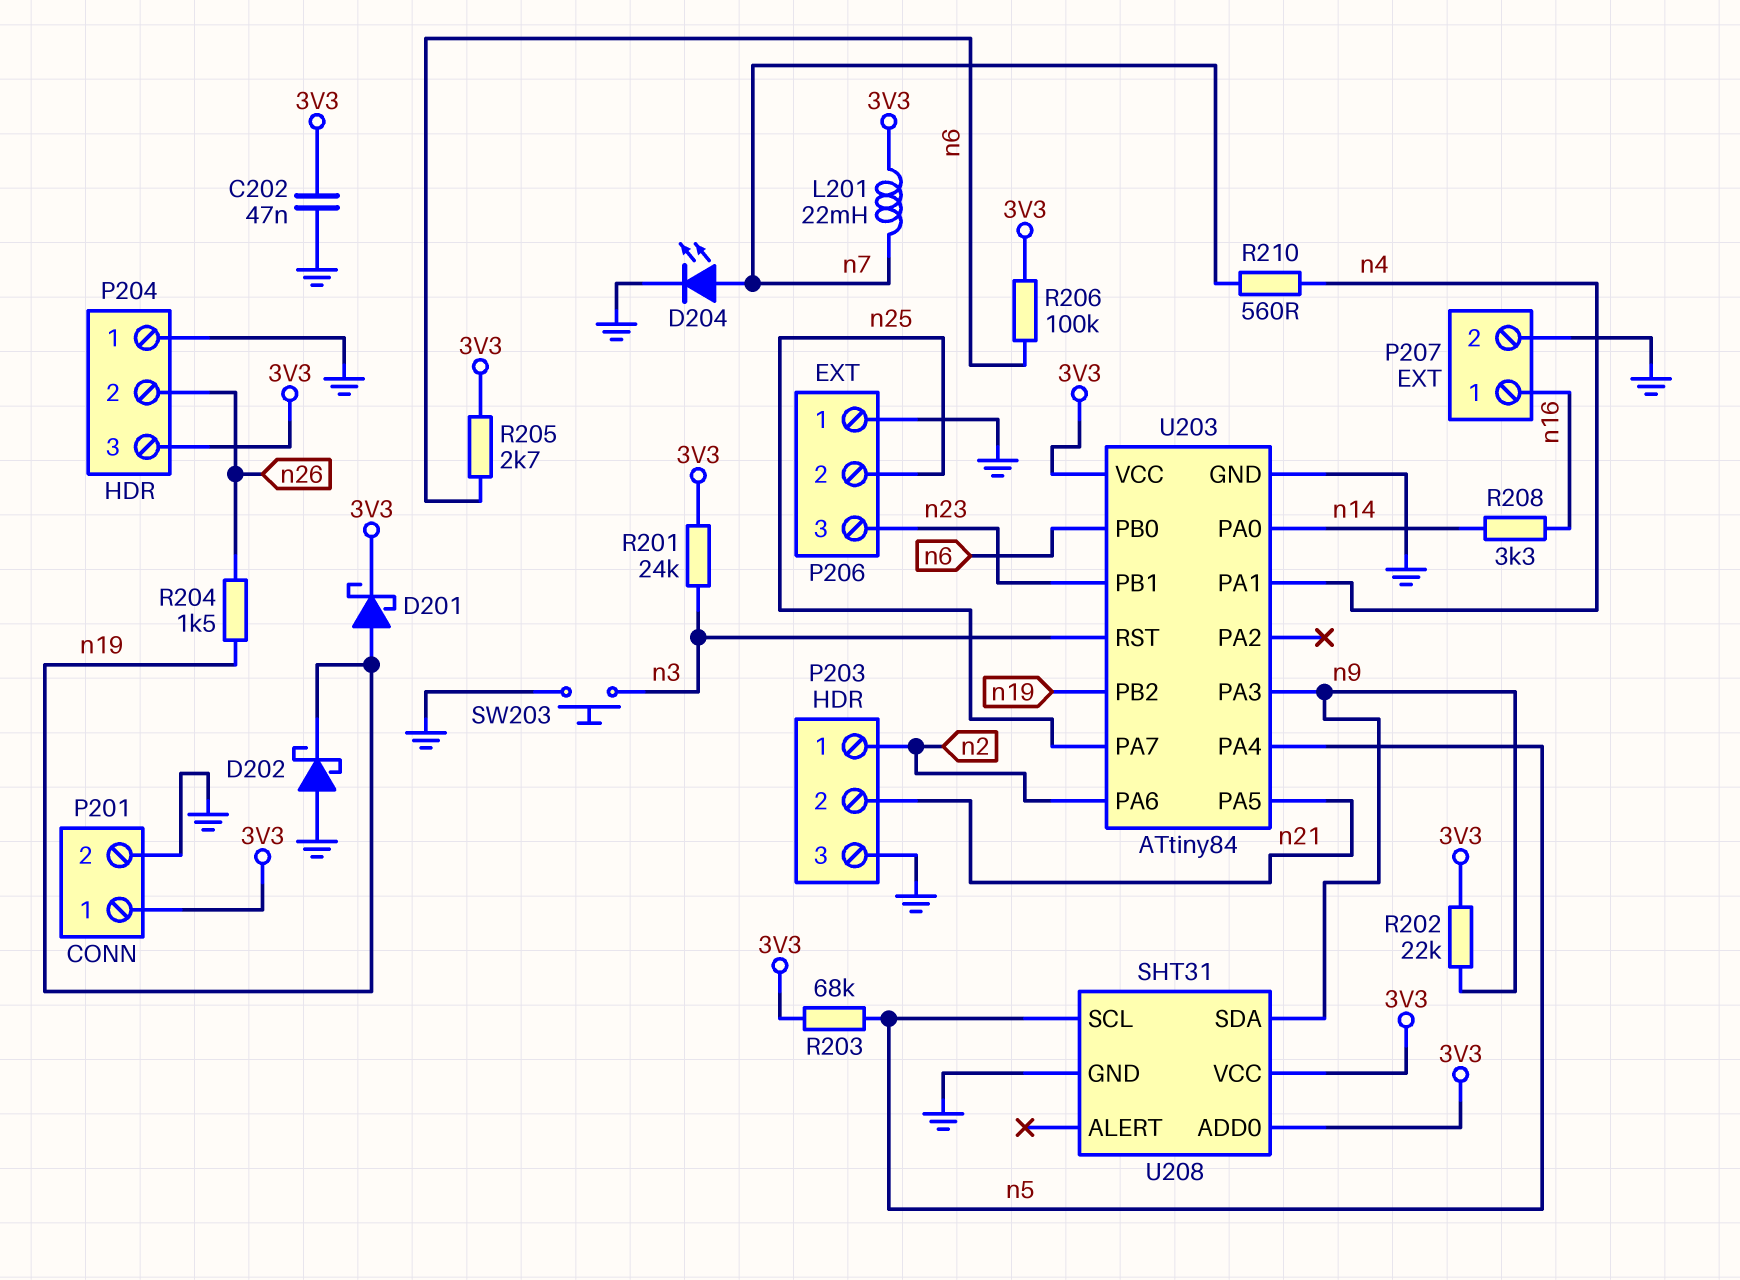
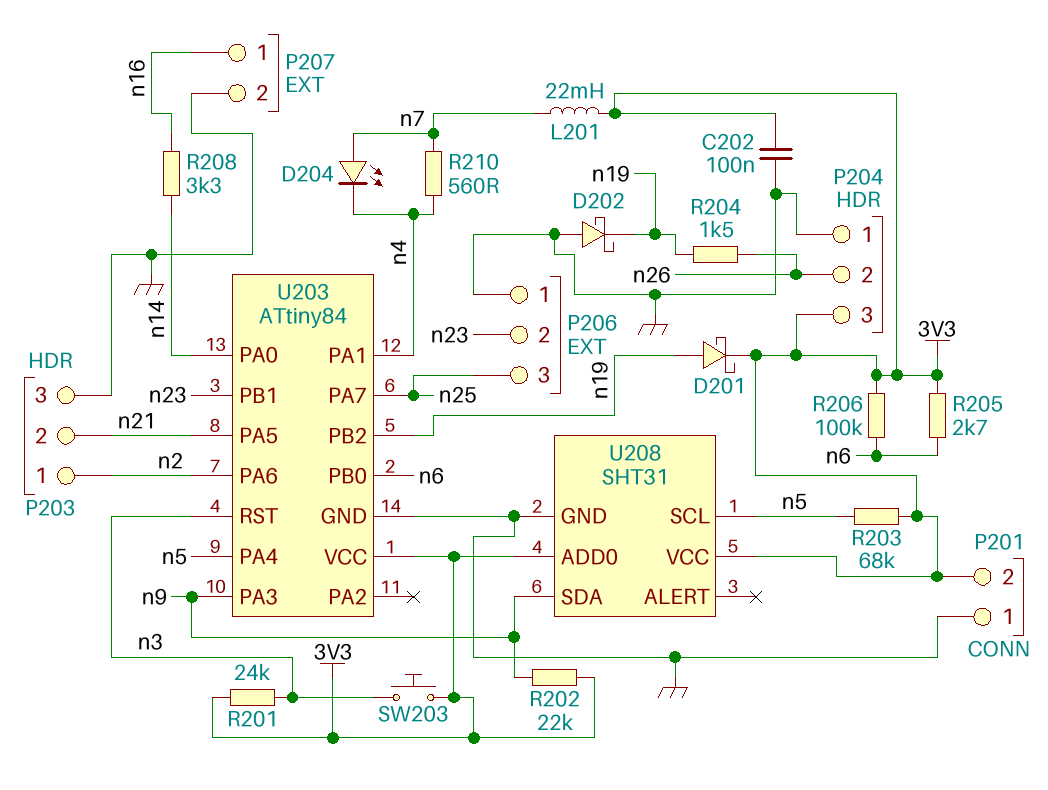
C202: 47nF (3V3, GND) -> 100nF (3V3, GND)
D204: LED (A n7, K GND) -> LED (A n7, K n4)
P201 pin 1: 3V3 -> GND
P201 pin 2: GND -> 3V3
P206 pin 2: n25 -> n23
P206 pin 3: n23 -> n25
SW203: button (GND, n3) -> button (3V3, n3)

